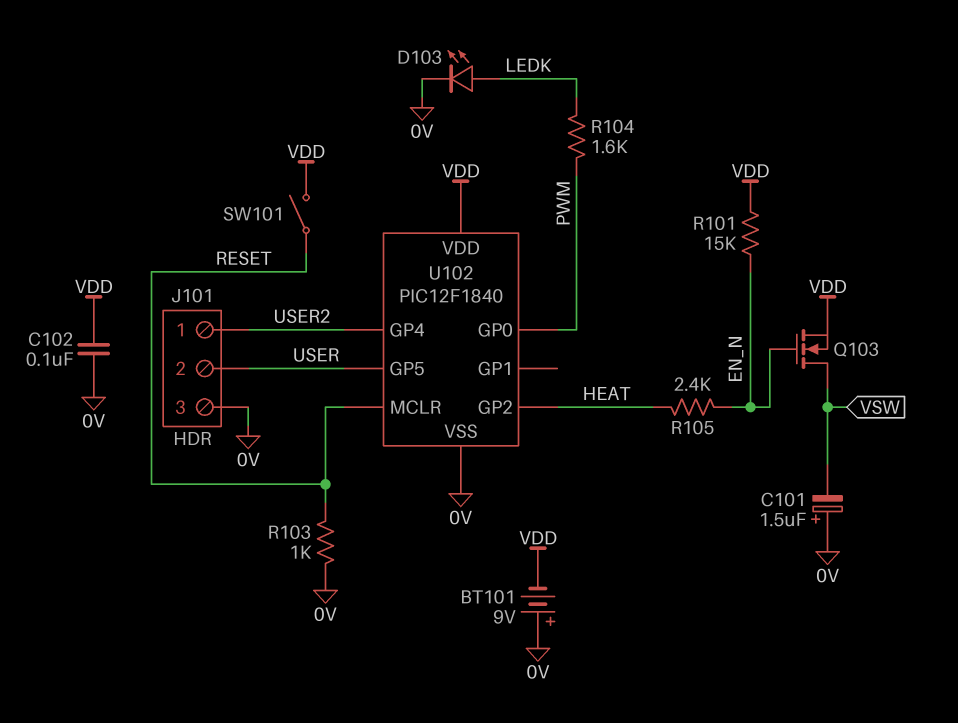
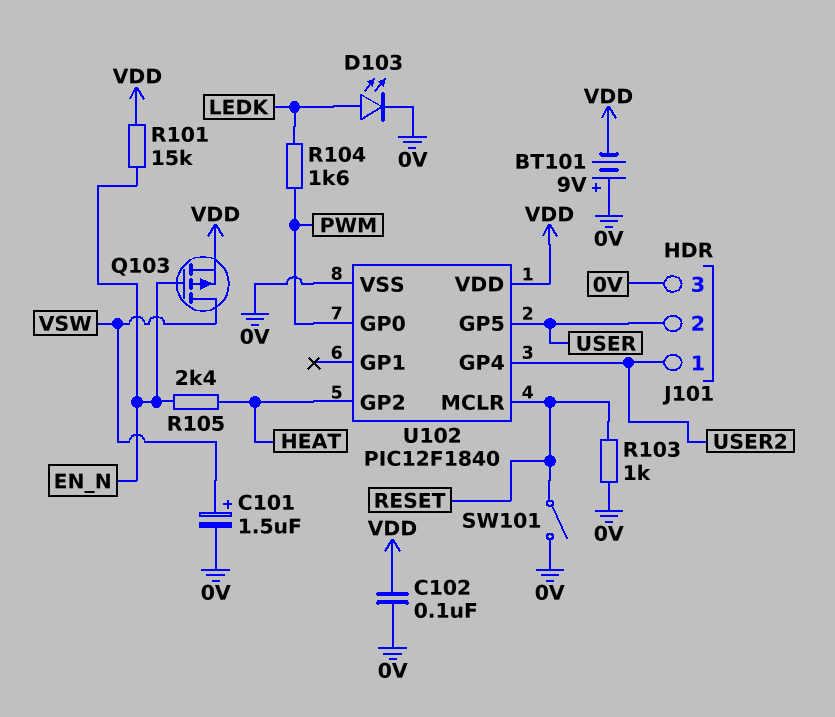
C101: 1.5uF (plus 0V, minus VSW) -> 1.5uF (plus VSW, minus 0V)
Q103: NMOS (G EN_N, D VSW, S VDD) -> PMOS (G EN_N, D VSW, S VDD)
SW101: switch (RESET, VDD) -> switch (0V, RESET)

